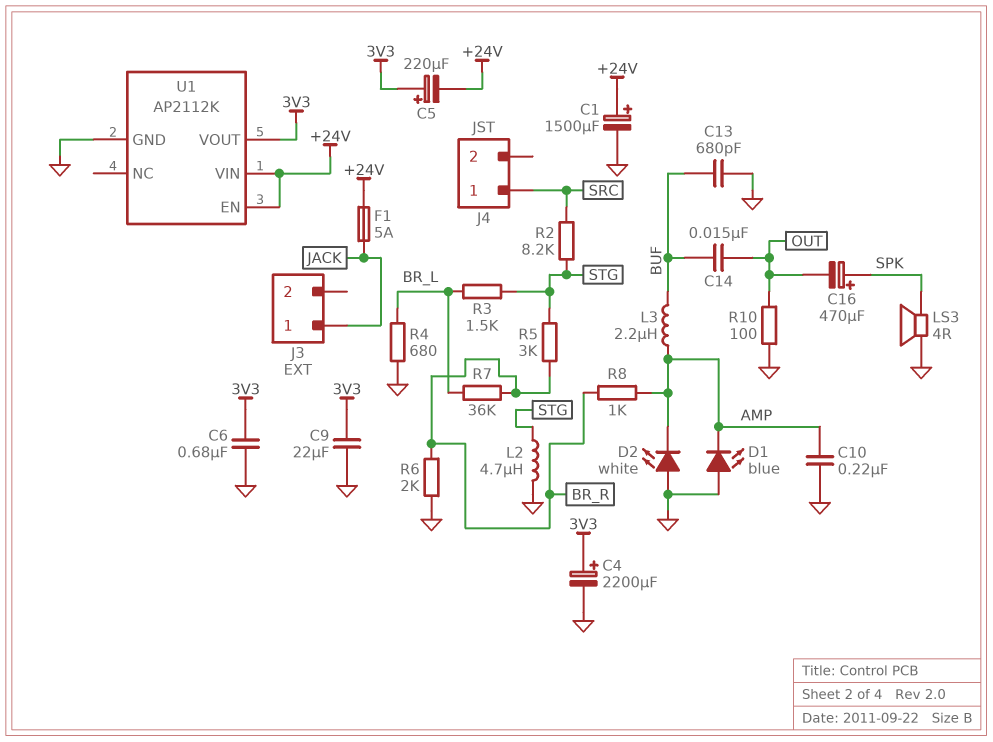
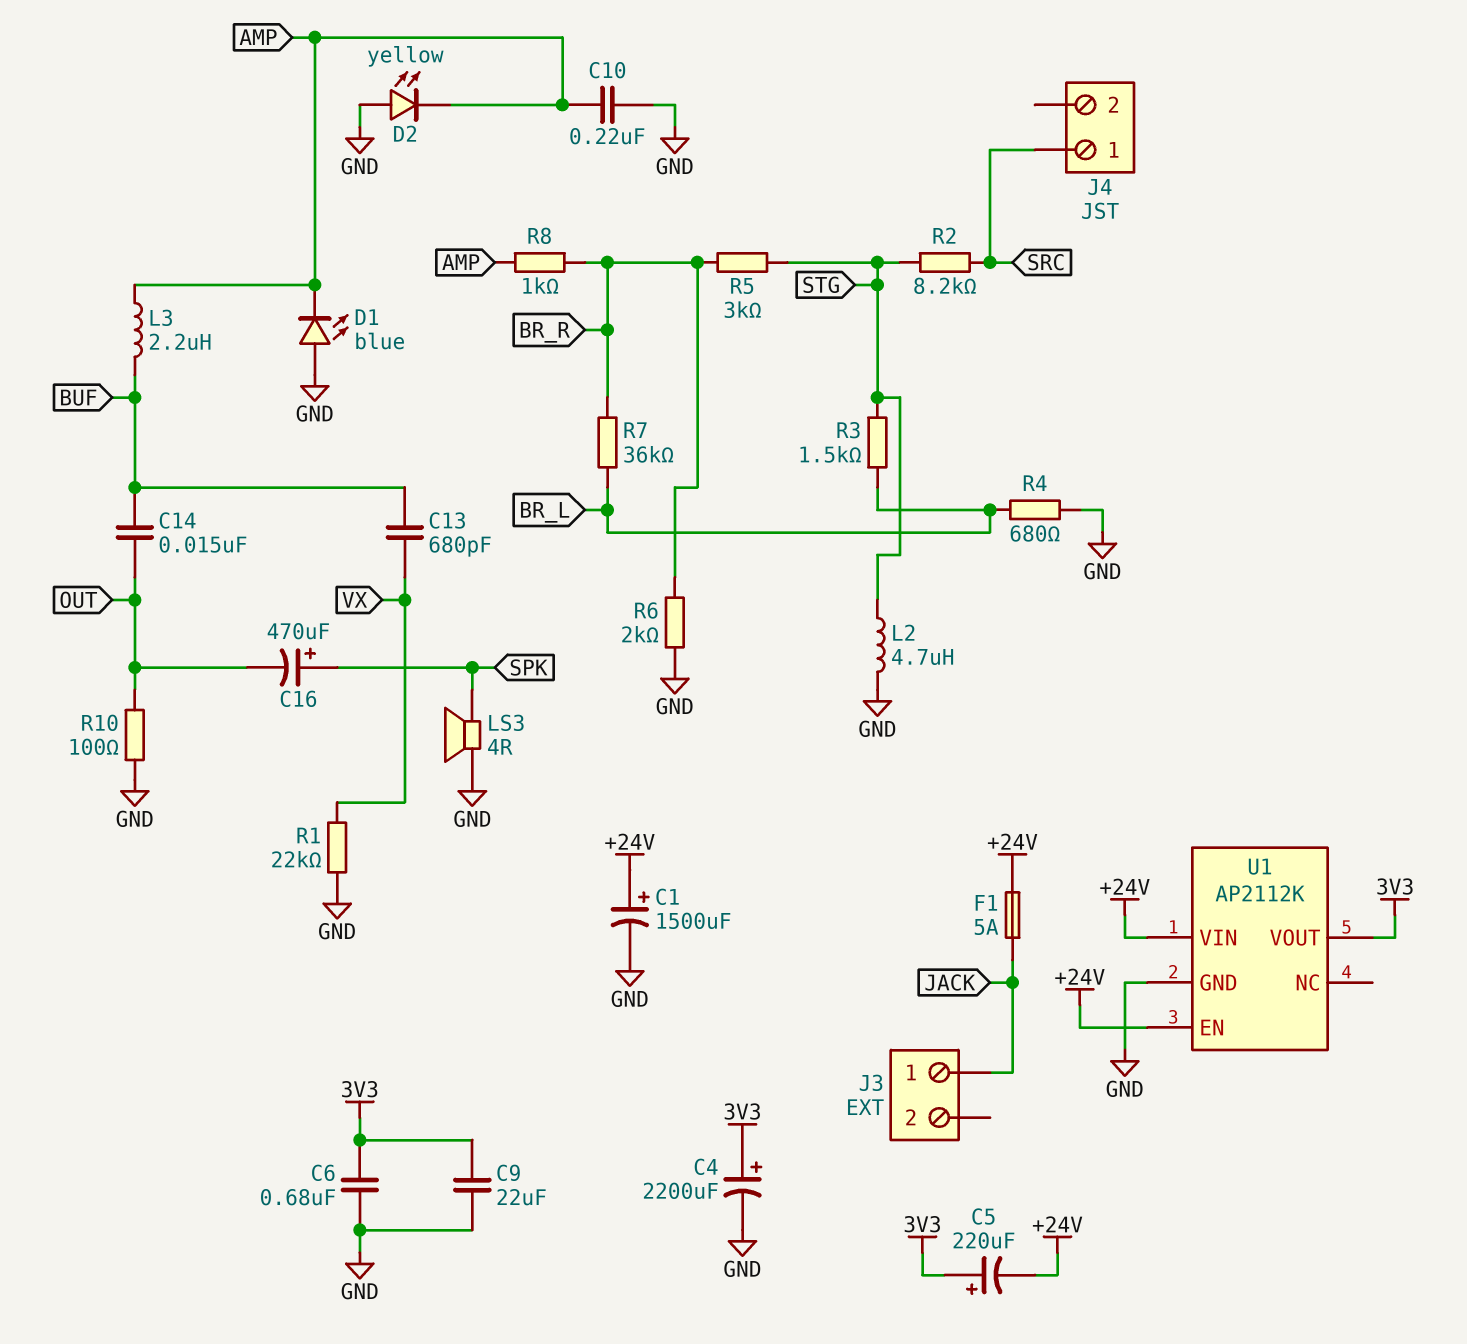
C13: 680pF (BUF, GND) -> 680pF (BUF, VX)
D2: LED white (A GND, K AMP) -> LED yellow (A GND, K AMP)
R1: none -> 22k (GND, VX)

